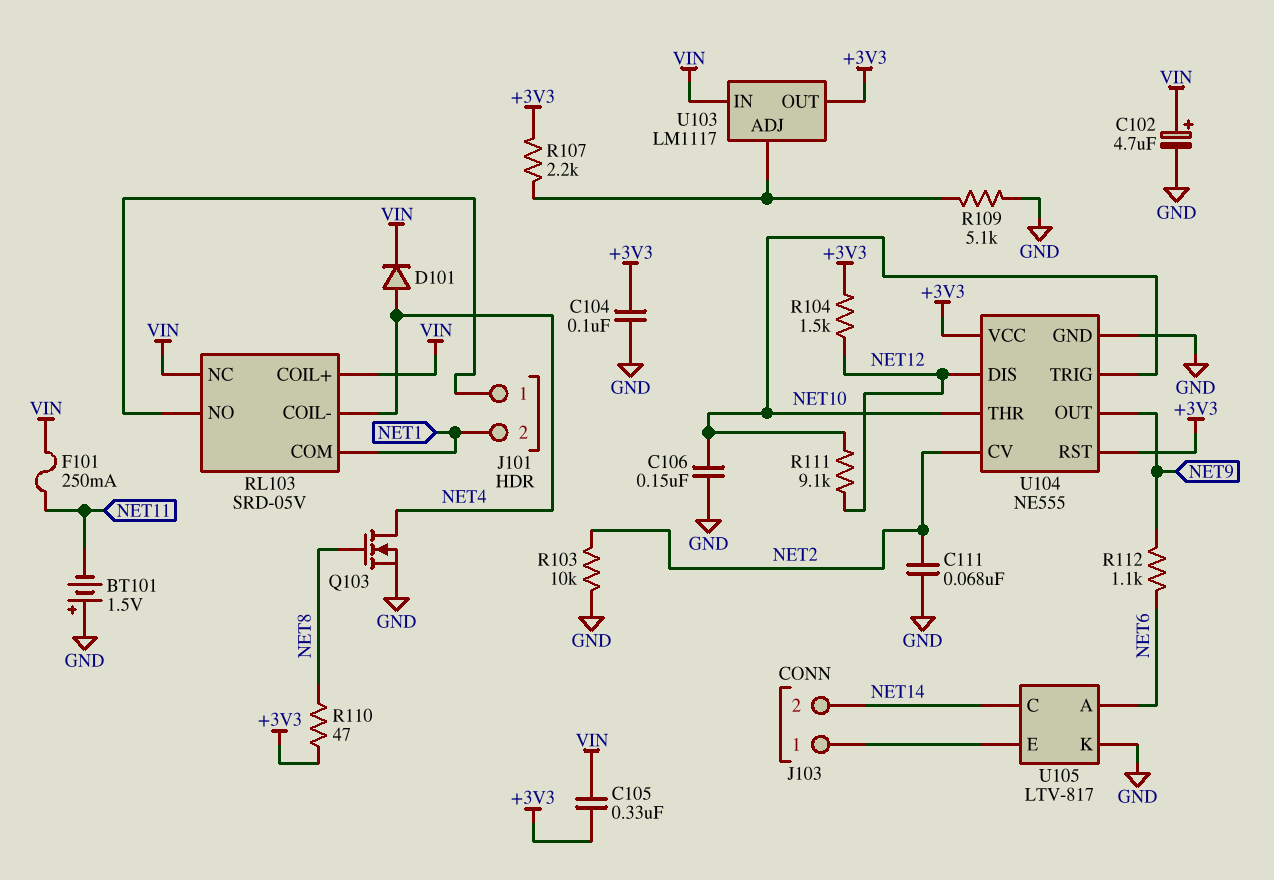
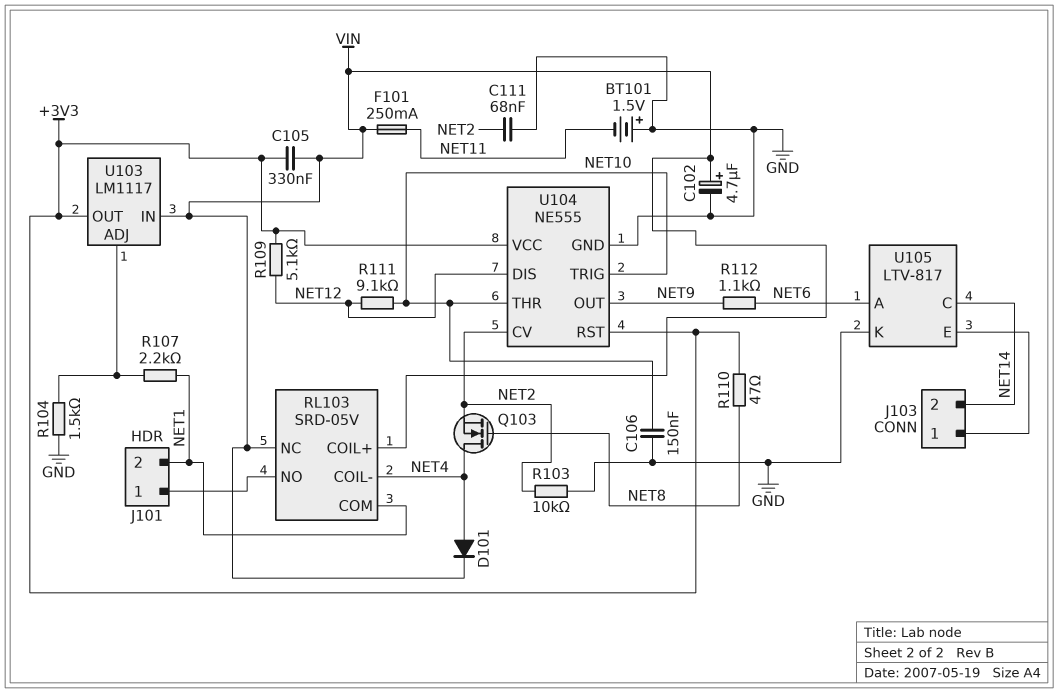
C104: 100nF (+3V3, GND) -> none
Q103: NMOS (G NET8, D NET4, S GND) -> NMOS (G NET8, D NET4, S NET2)
R104: 1.5k (+3V3, NET12) -> 1.5k (GND, U103/ADJ)
R107: 2.2k (+3V3, U103/ADJ) -> 2.2k (NET1, U103/ADJ)
R109: 5.1k (GND, U103/ADJ) -> 5.1k (+3V3, NET12)

